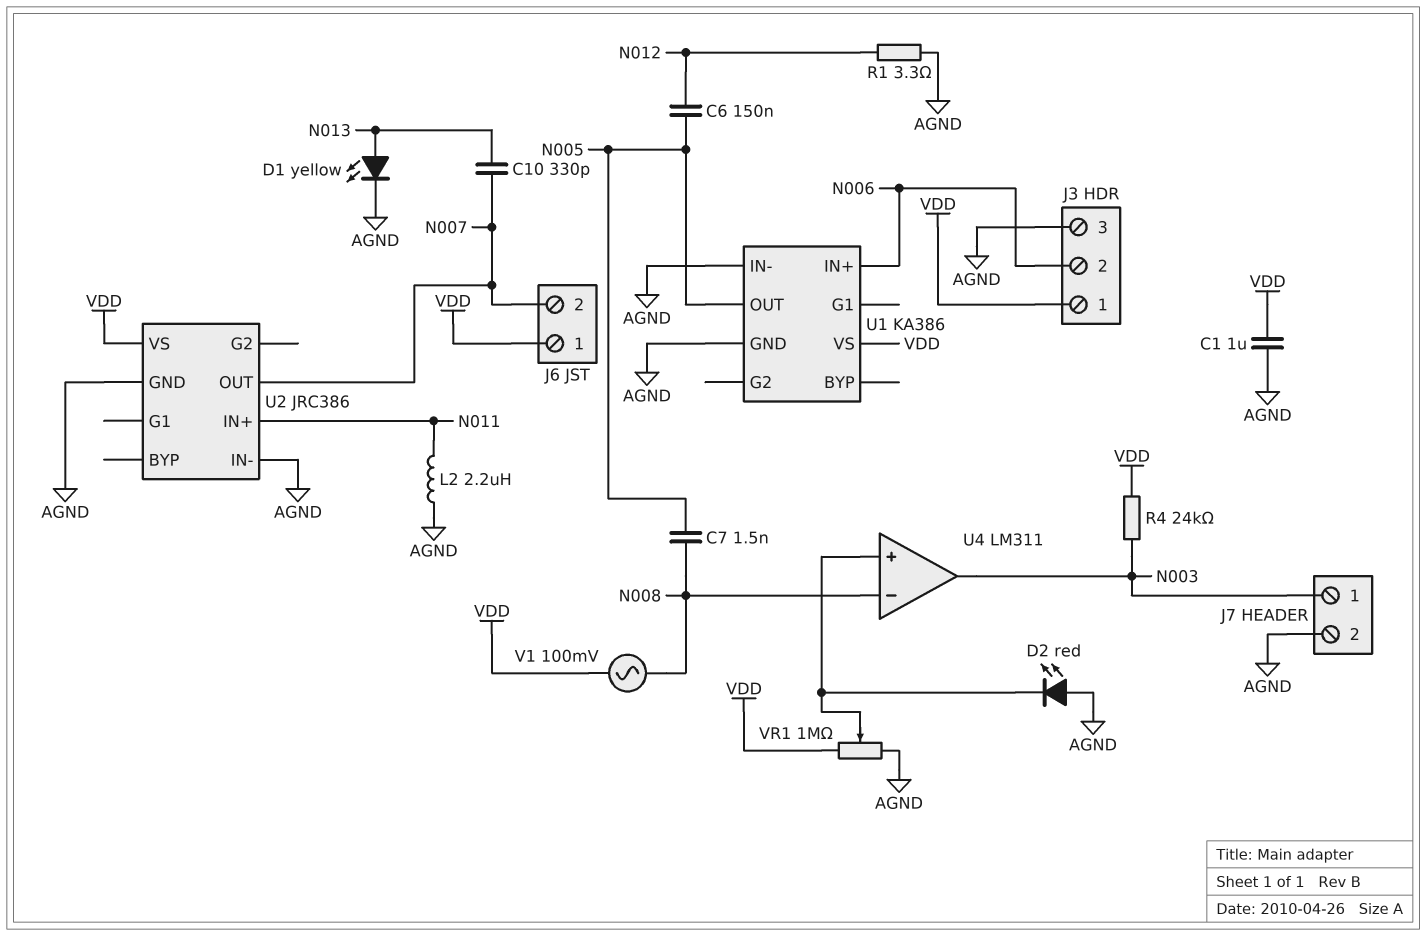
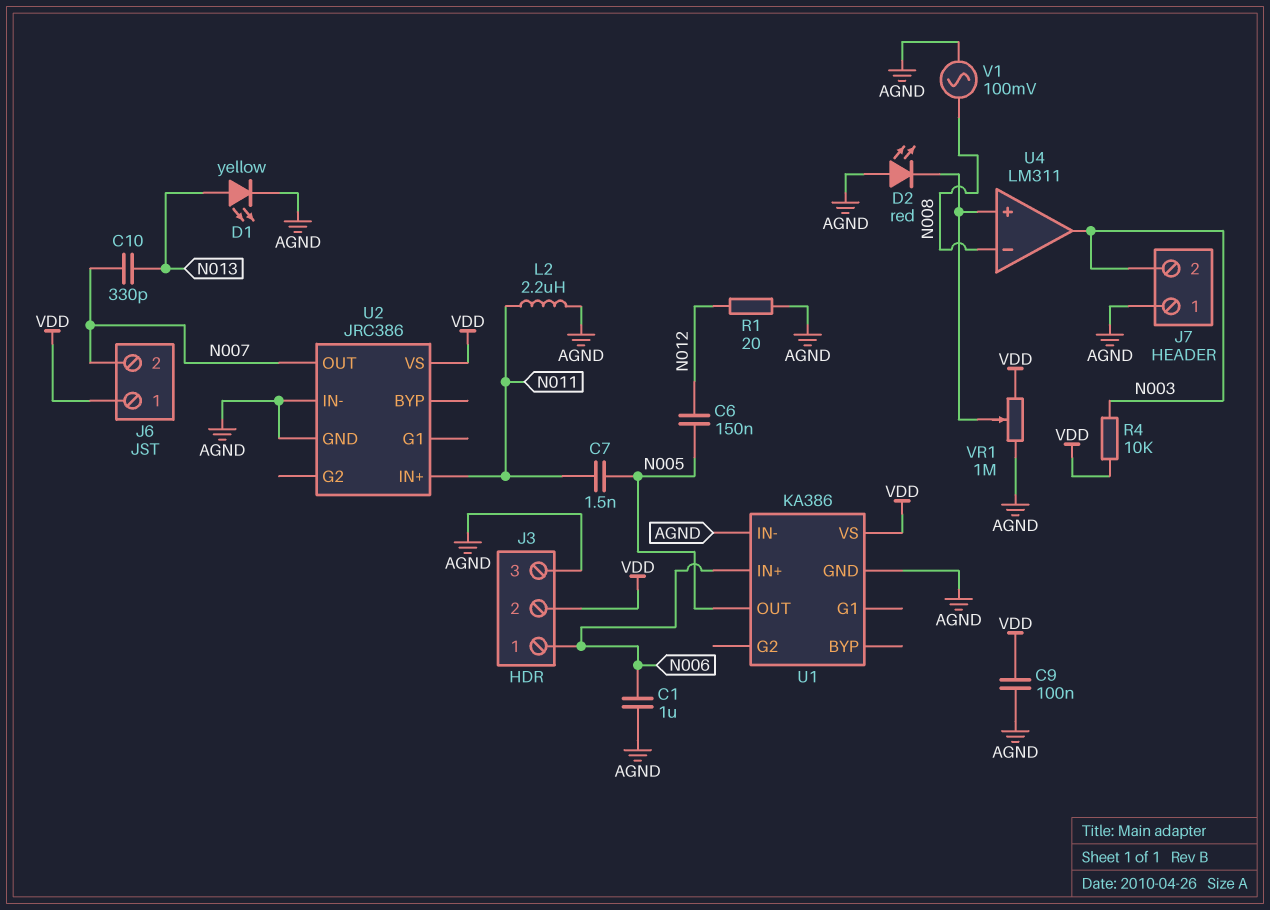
C1: 1uF (AGND, VDD) -> 1uF (AGND, N006)
C7: 1.5nF (N005, N008) -> 1.5nF (N005, N011)
C9: none -> 100nF (AGND, VDD)
J3 pin 1: VDD -> N006
J3 pin 2: N006 -> VDD
J7 pin 1: N003 -> AGND
J7 pin 2: AGND -> N003
R1: 3.3 (AGND, N012) -> 20 (AGND, N012)
R4: 24k (N003, VDD) -> 10k (N003, VDD)
V1: AC 100mV (N008, VDD) -> AC 100mV (AGND, N008)

